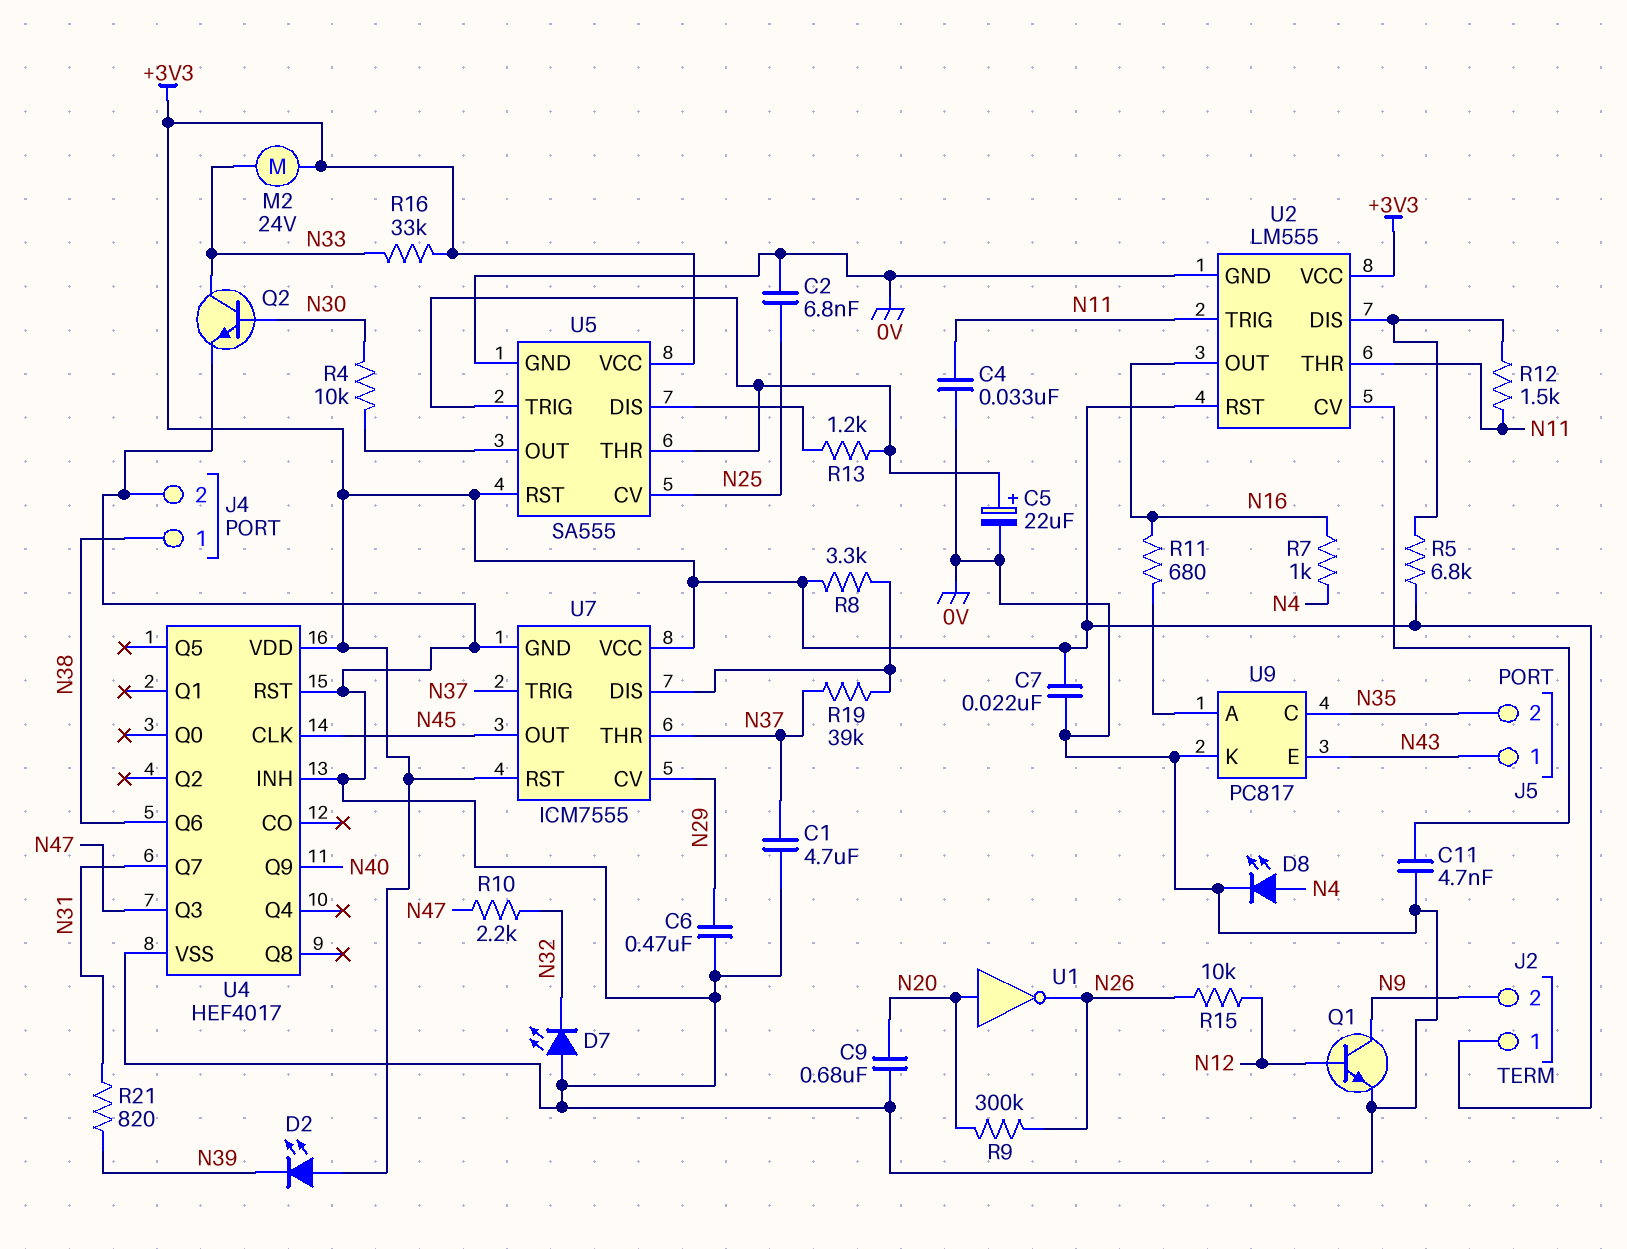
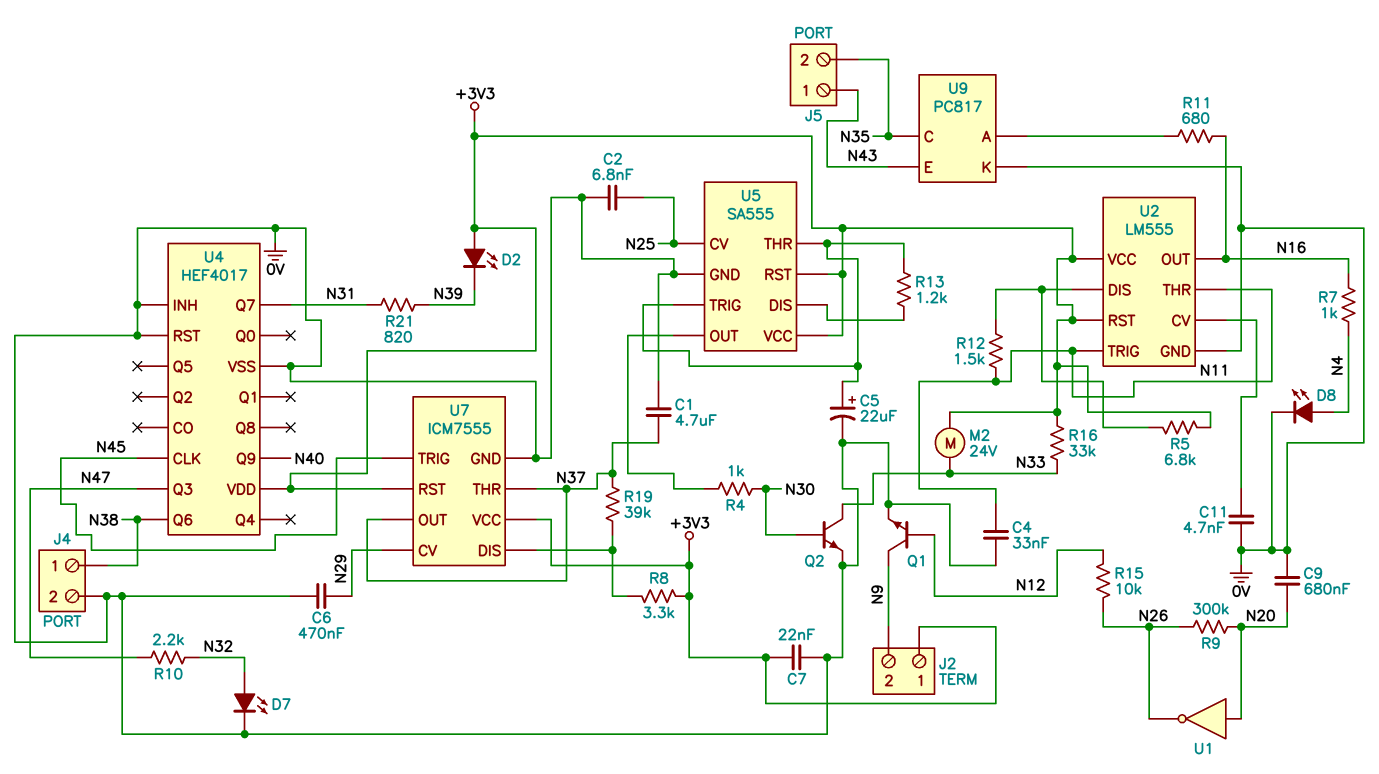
D7: LED (A 0V, K N32) -> LED (A N32, K 0V)
R4: 10k (N30, U5/OUT) -> 1k (N30, U5/OUT)
U7 pin OUT: N45 -> N37
U7 pin TRIG: N37 -> N45

